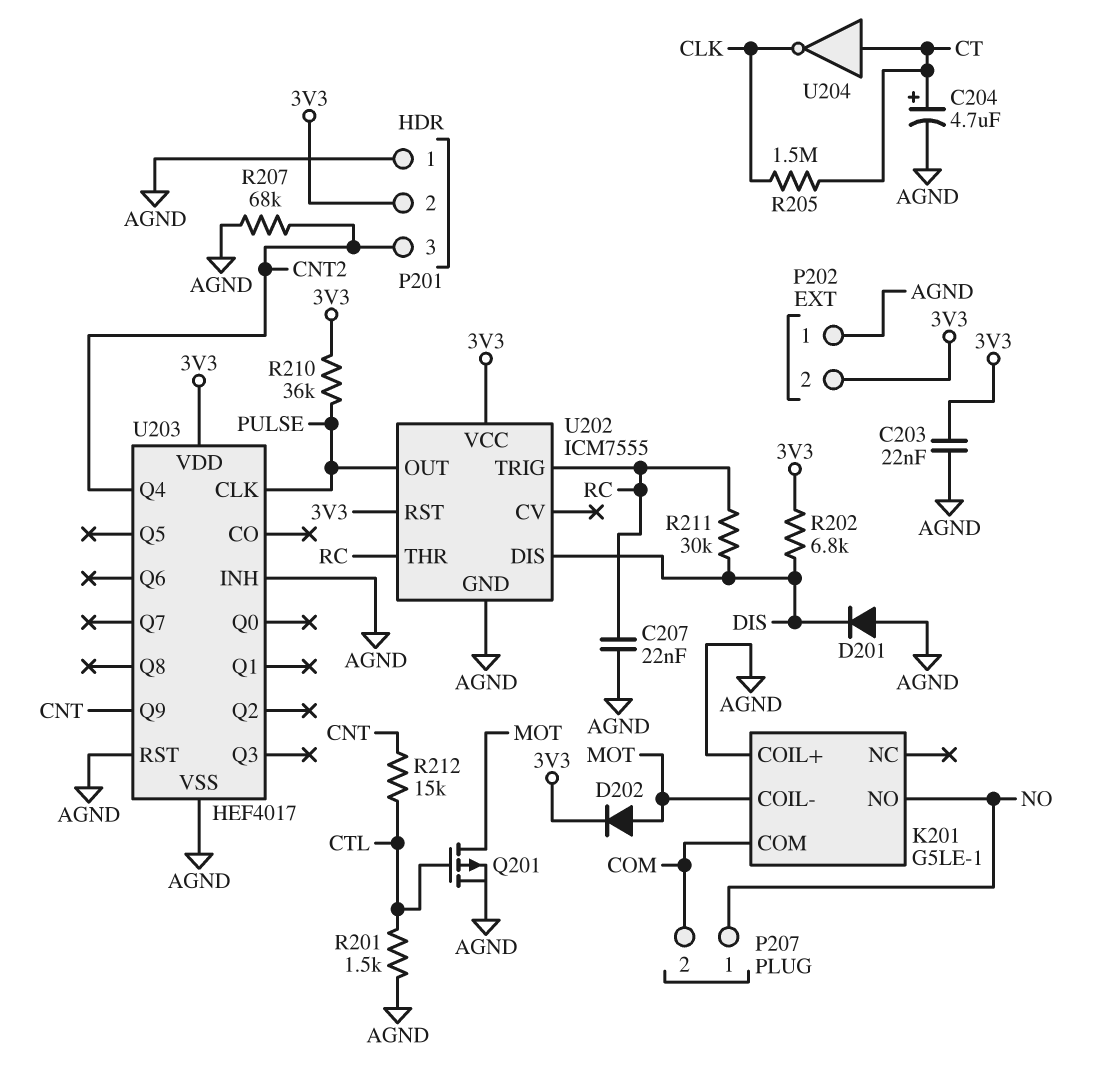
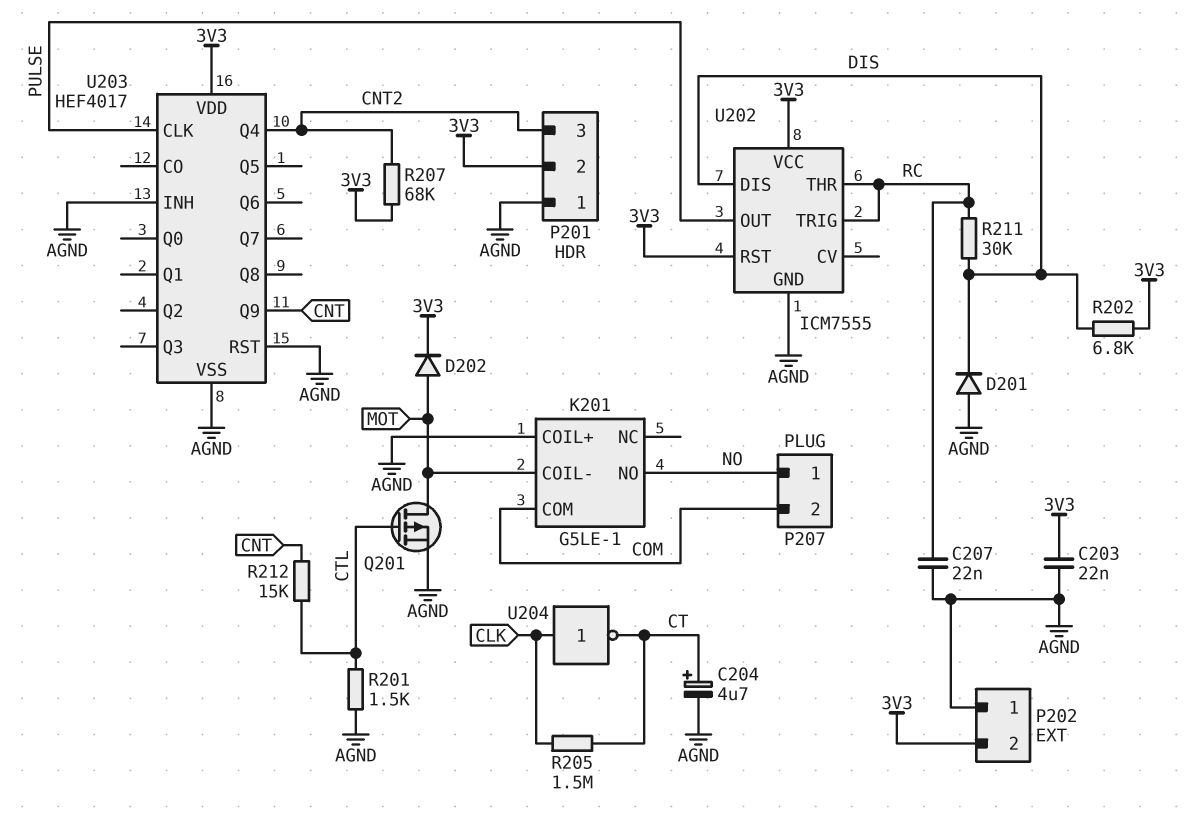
R207: 68k (AGND, CNT2) -> 68k (3V3, CNT2)
R210: 36k (3V3, PULSE) -> none
U204: NOT (in CT, out CLK) -> NOT (in CLK, out CT)

